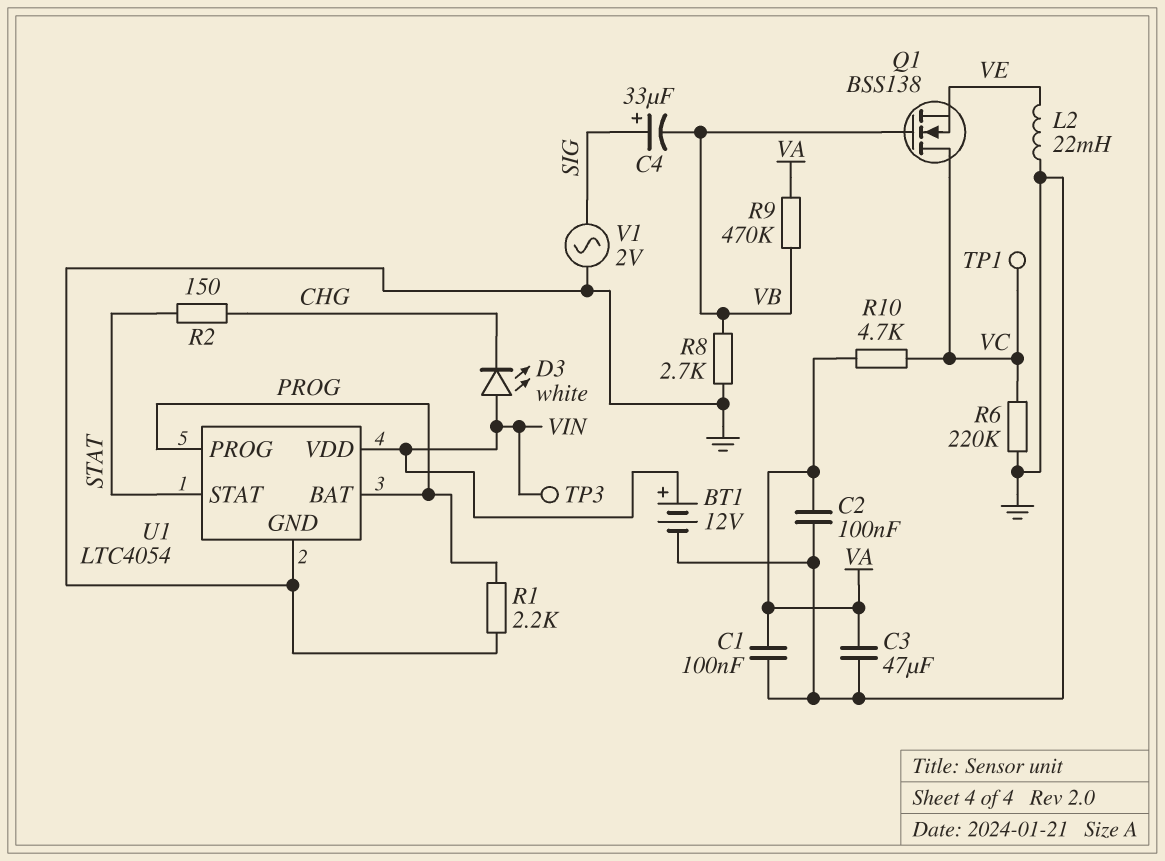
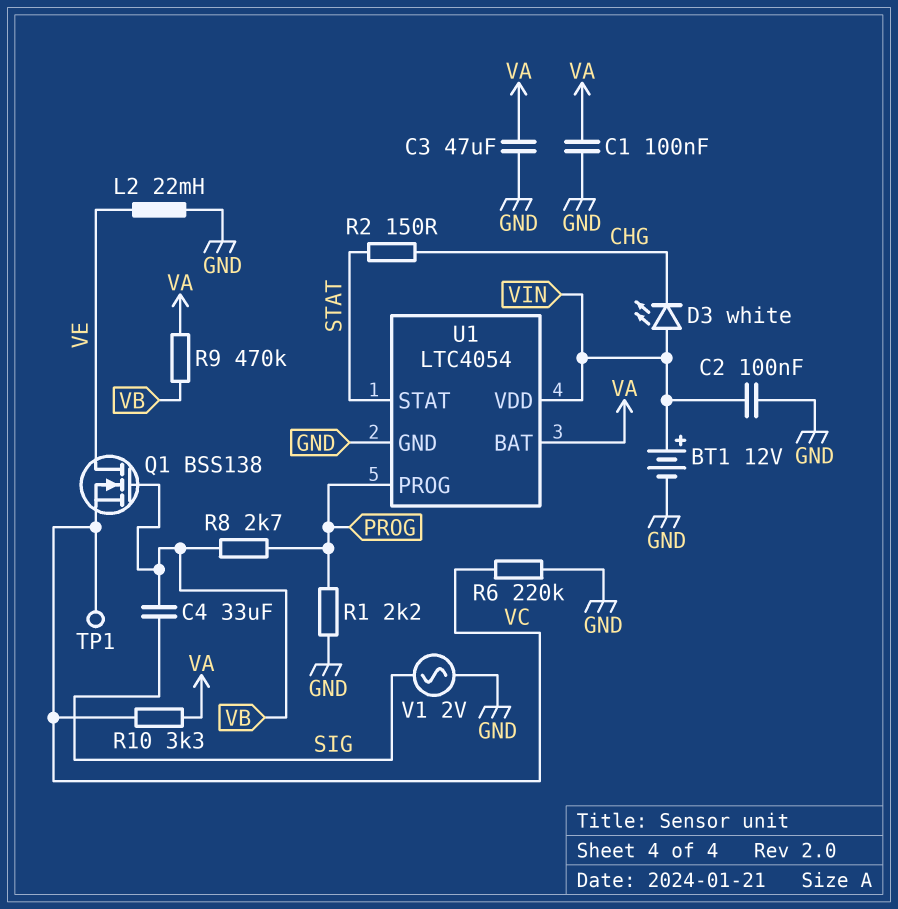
C2: 100nF (GND, VA) -> 100nF (GND, VIN)
C4: 33uF (plus SIG, minus VB) -> 33uF (SIG, VB)
Q1: NMOS BSS138 (G VB, D VC, S VE) -> NMOS BSS138 (G VB, D VE, S VC)
R8: 2.7k (GND, VB) -> 2.7k (PROG, VB)
R10: 4.7k (VA, VC) -> 3.3k (VA, VC)
TP3: test point (VIN) -> none
U1 pin BAT: PROG -> VA

